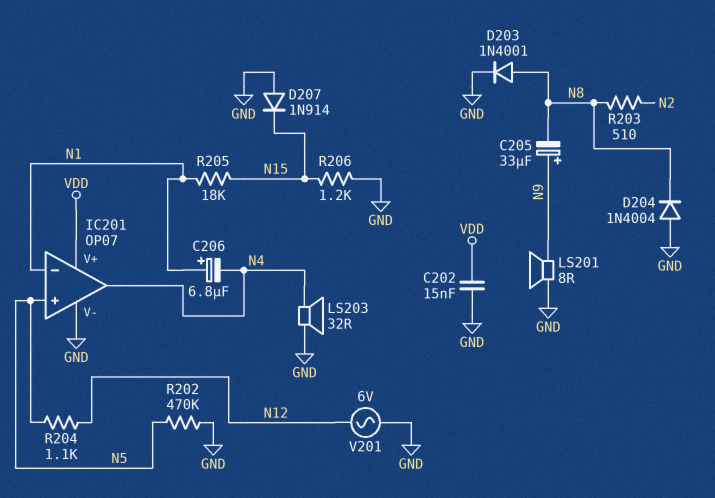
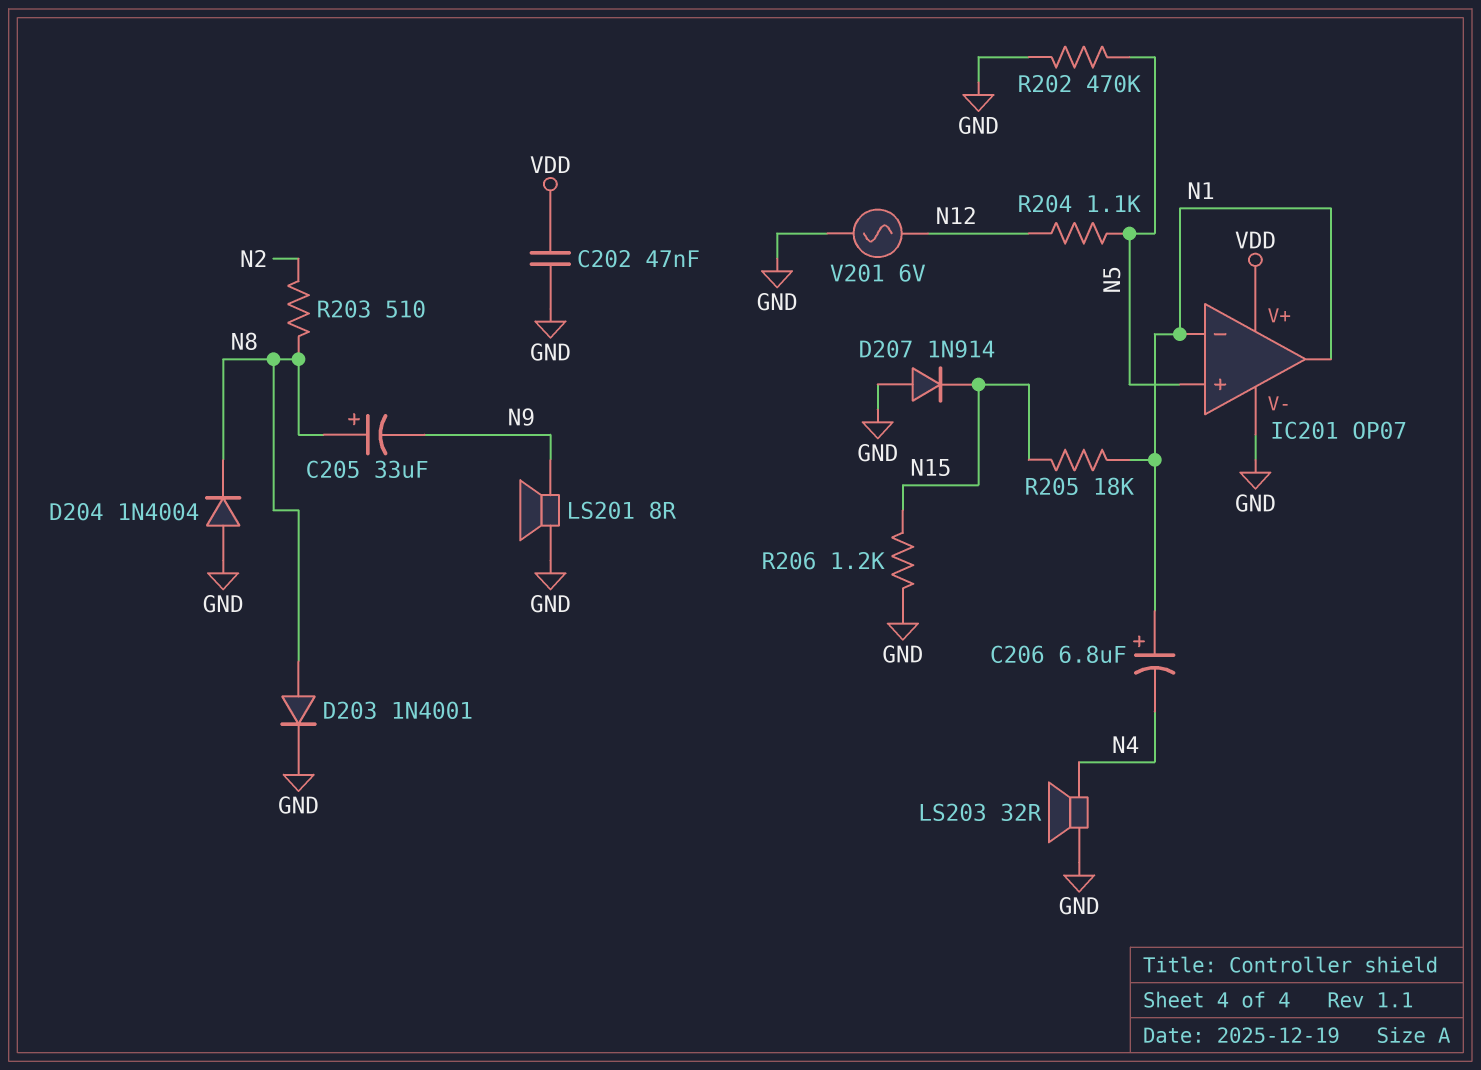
C202: 15nF (GND, VDD) -> 47nF (GND, VDD)
C205: 33uF (plus N9, minus N8) -> 33uF (plus N8, minus N9)
IC201 pin out: N4 -> N1

